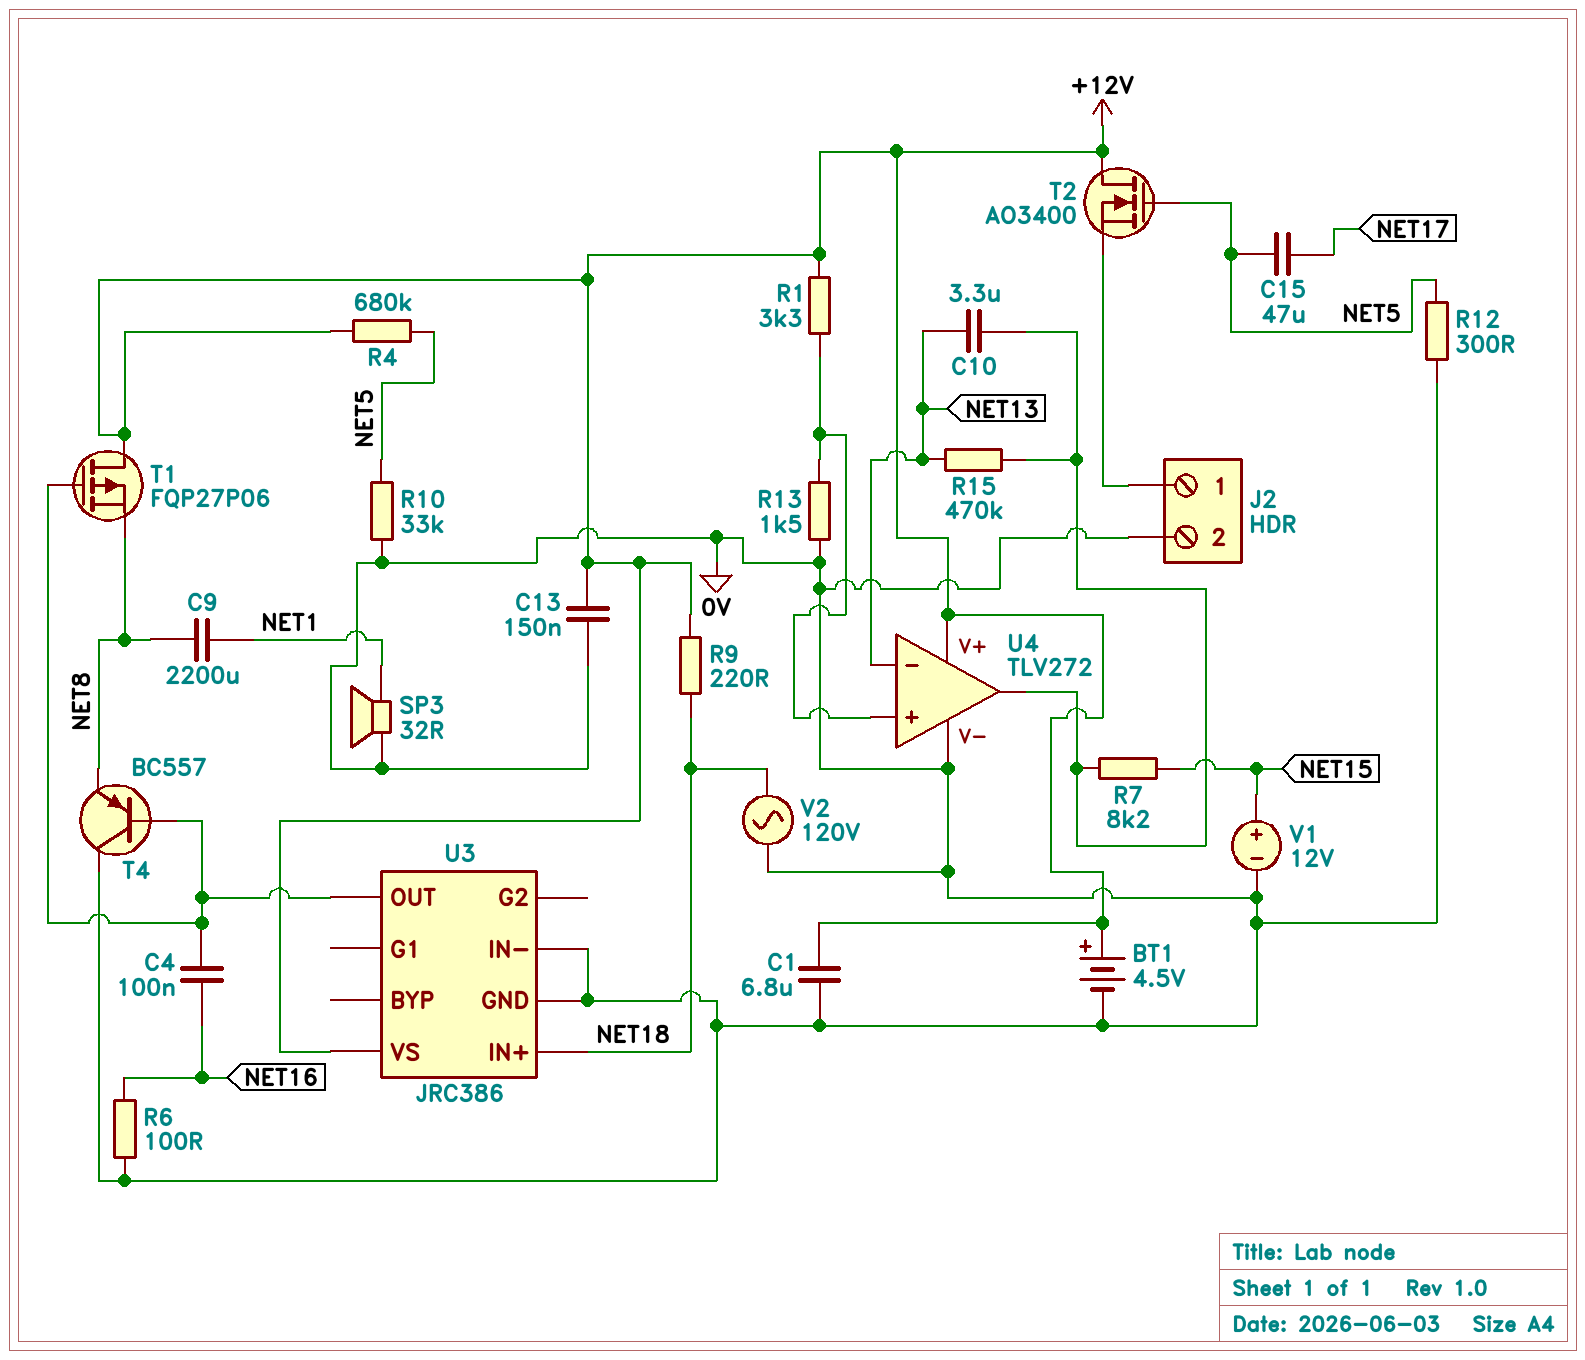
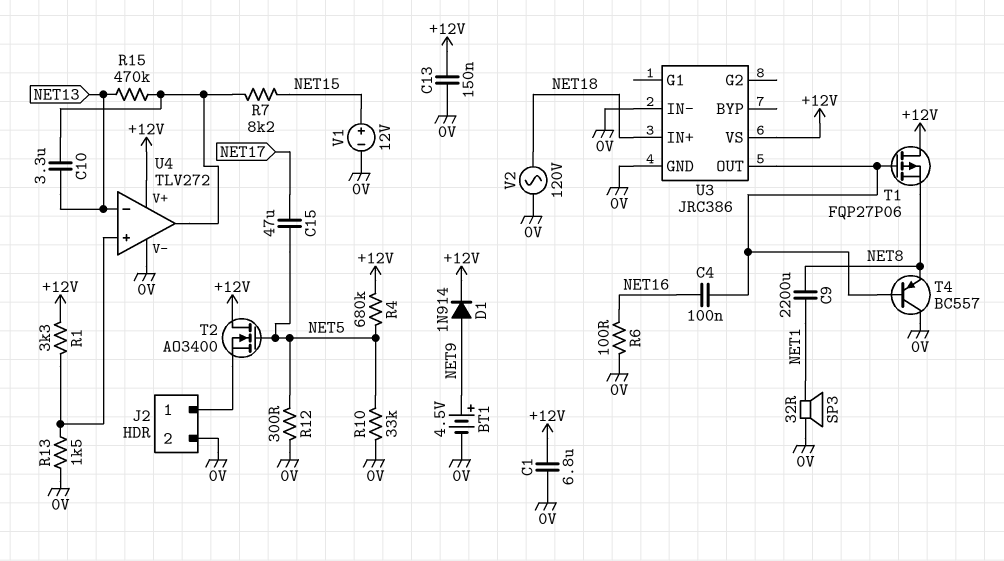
BT1: 4.5V (plus +12V, minus 0V) -> 4.5V (plus NET9, minus 0V)
D1: none -> diode 1N914 (A NET9, K +12V)
R9: 220 (+12V, NET18) -> none

